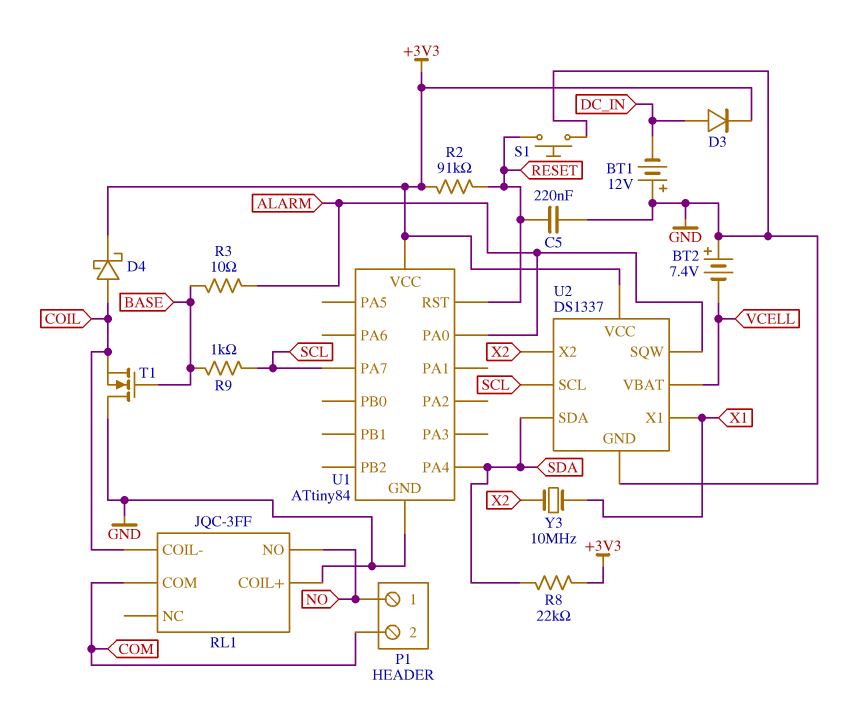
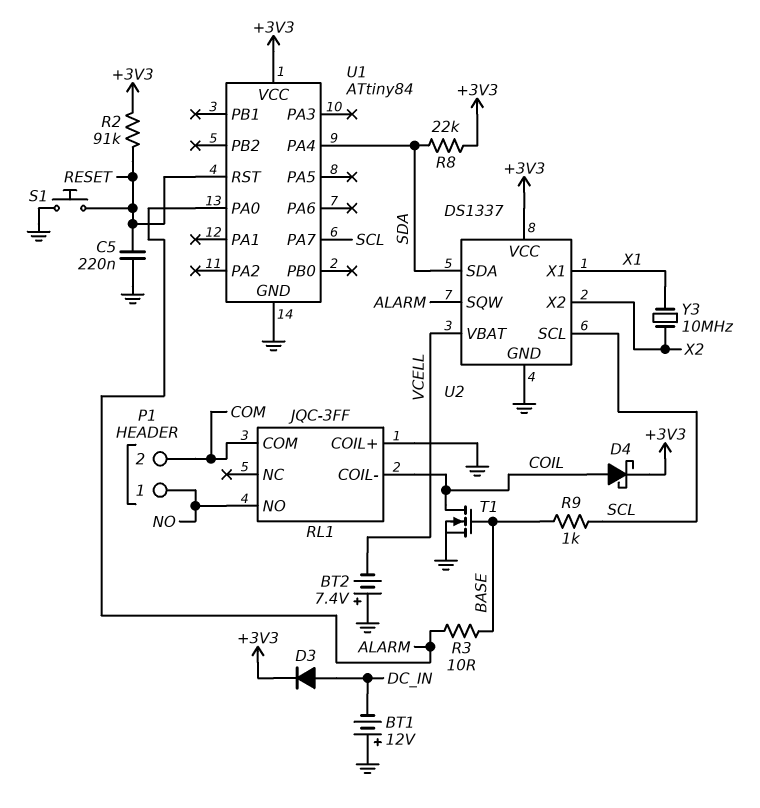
T1: NMOS (G BASE, D GND, S COIL) -> NMOS (G BASE, D COIL, S GND)

